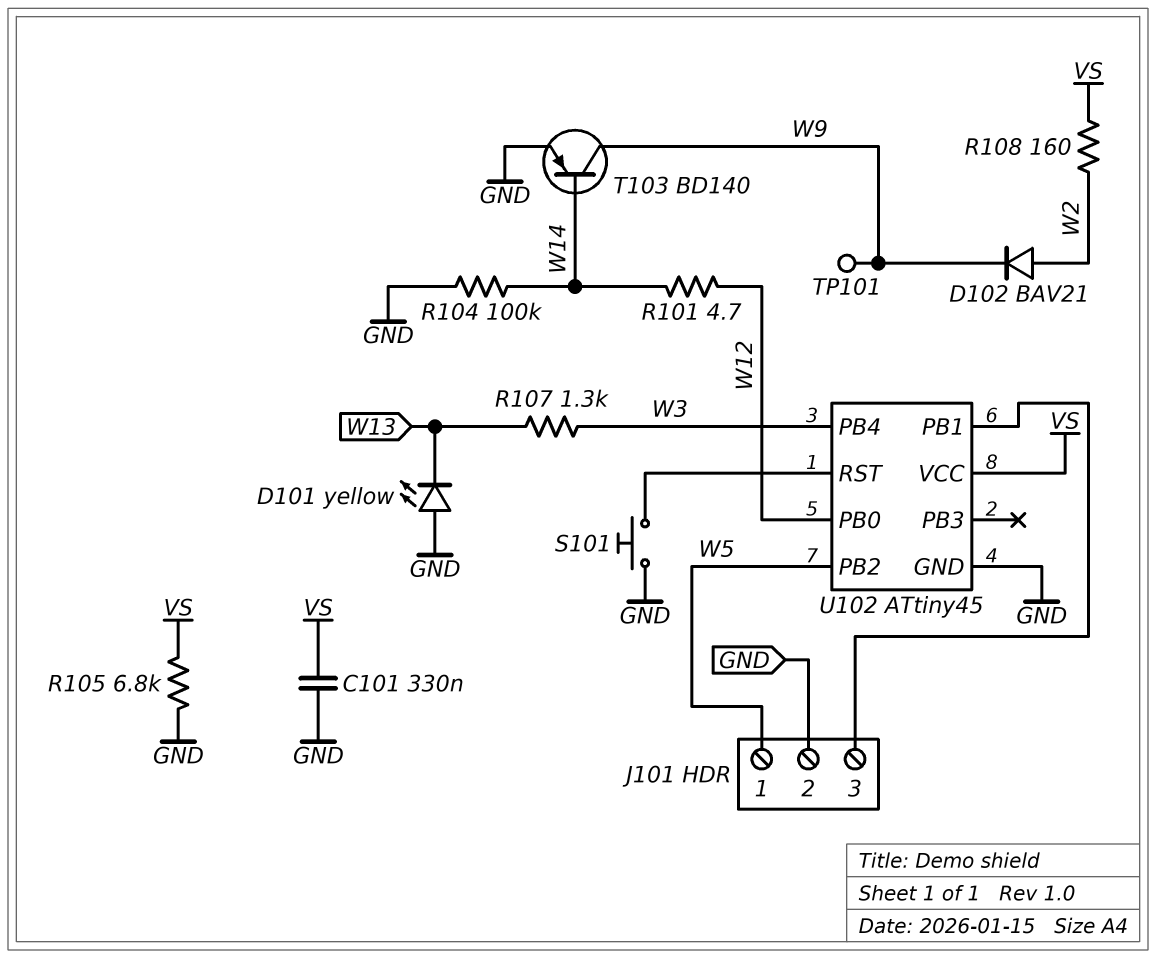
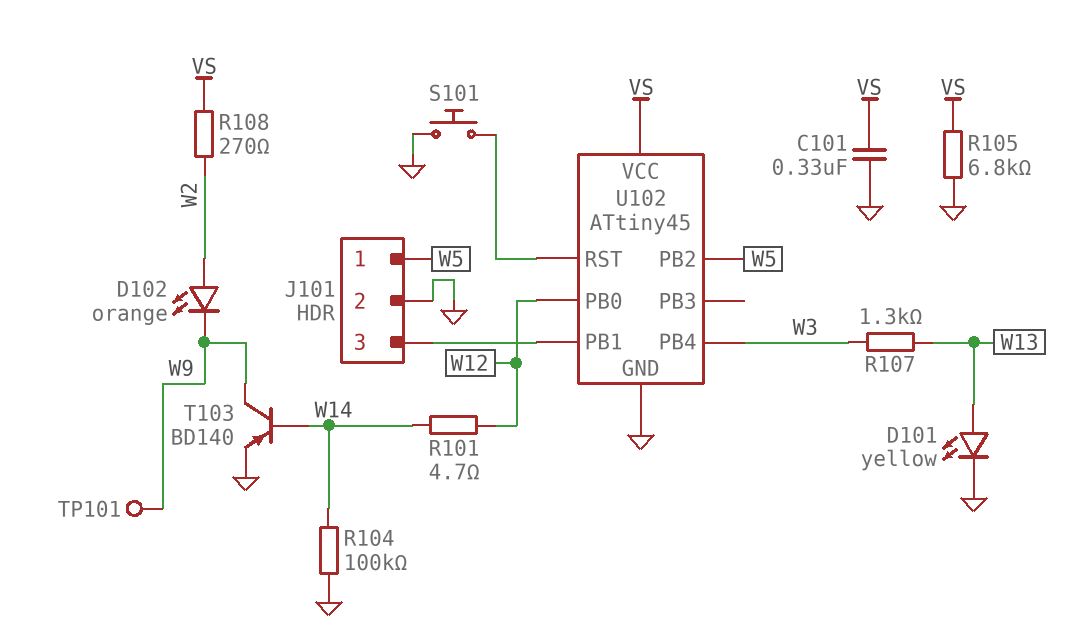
D101: LED yellow (A GND, K W13) -> LED yellow (A W13, K GND)
D102: diode BAV21 (A W2, K W9) -> LED orange (A W2, K W9)
R108: 160 (VS, W2) -> 270 (VS, W2)

